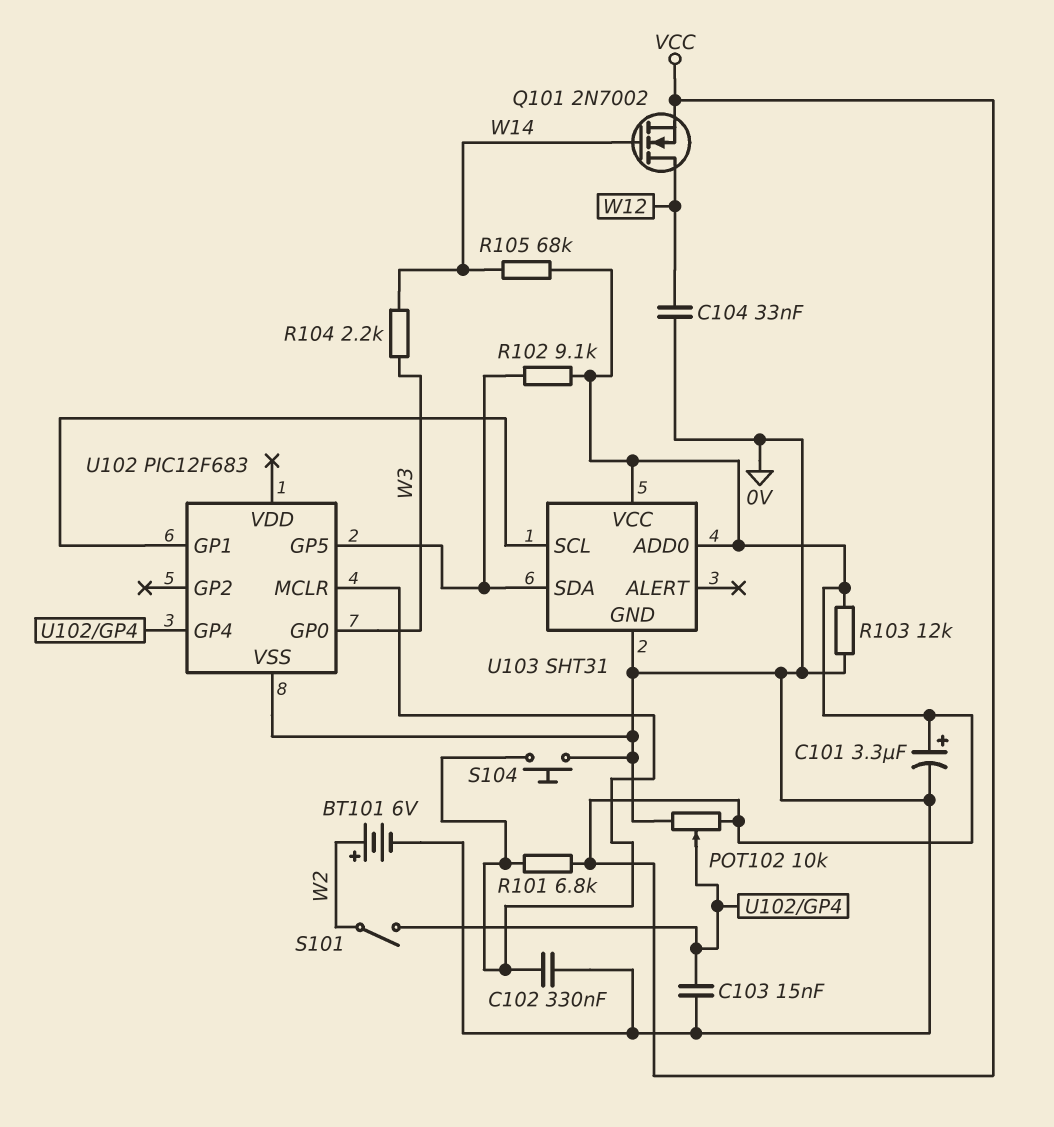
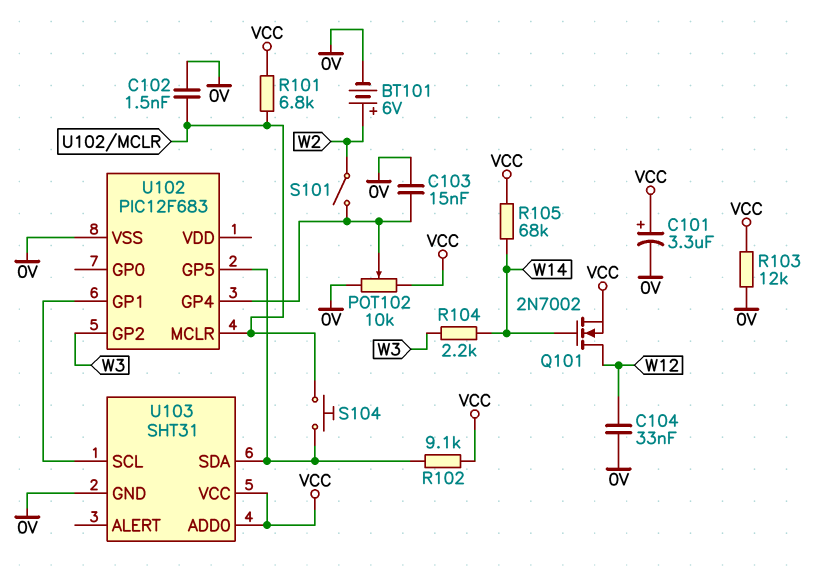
C102: 330nF (0V, U102/MCLR) -> 1.5nF (0V, U102/MCLR)
S104: button (0V, U102/MCLR) -> button (U102/GP5, U102/MCLR)
U102 pin GP0: W3 -> none
U102 pin GP2: none -> W3

